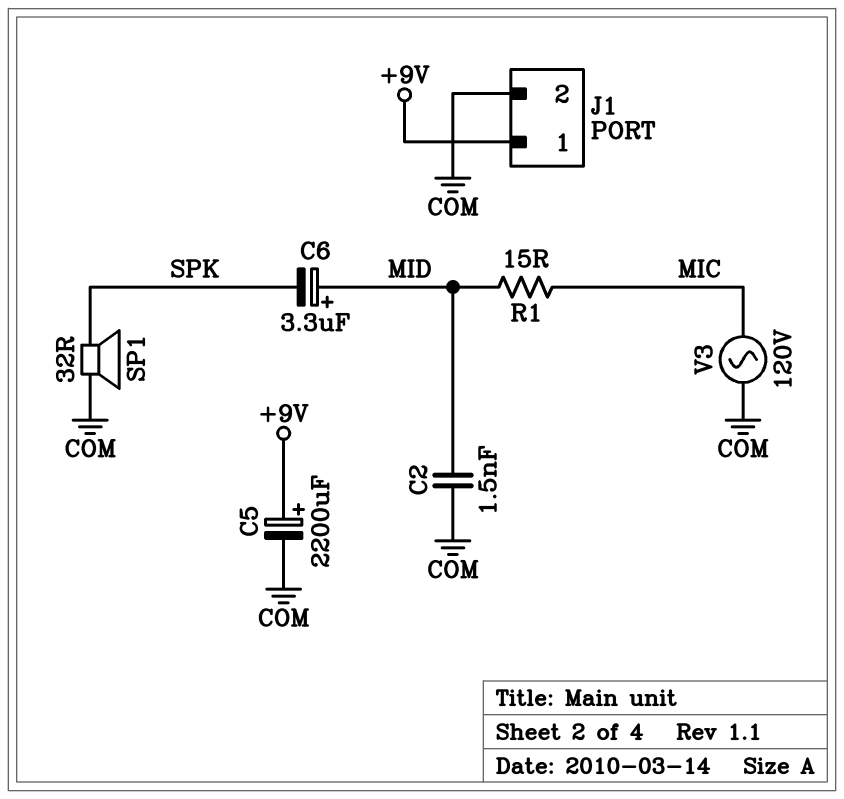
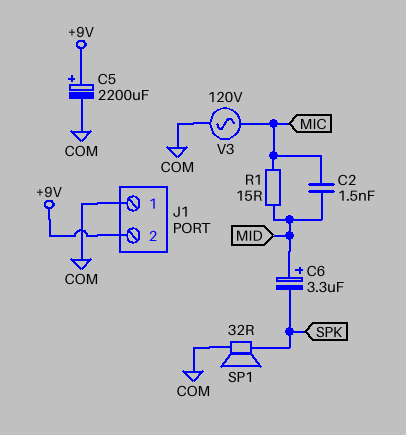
C2: 1.5nF (COM, MID) -> 1.5nF (MIC, MID)
J1 pin 1: +9V -> COM
J1 pin 2: COM -> +9V

